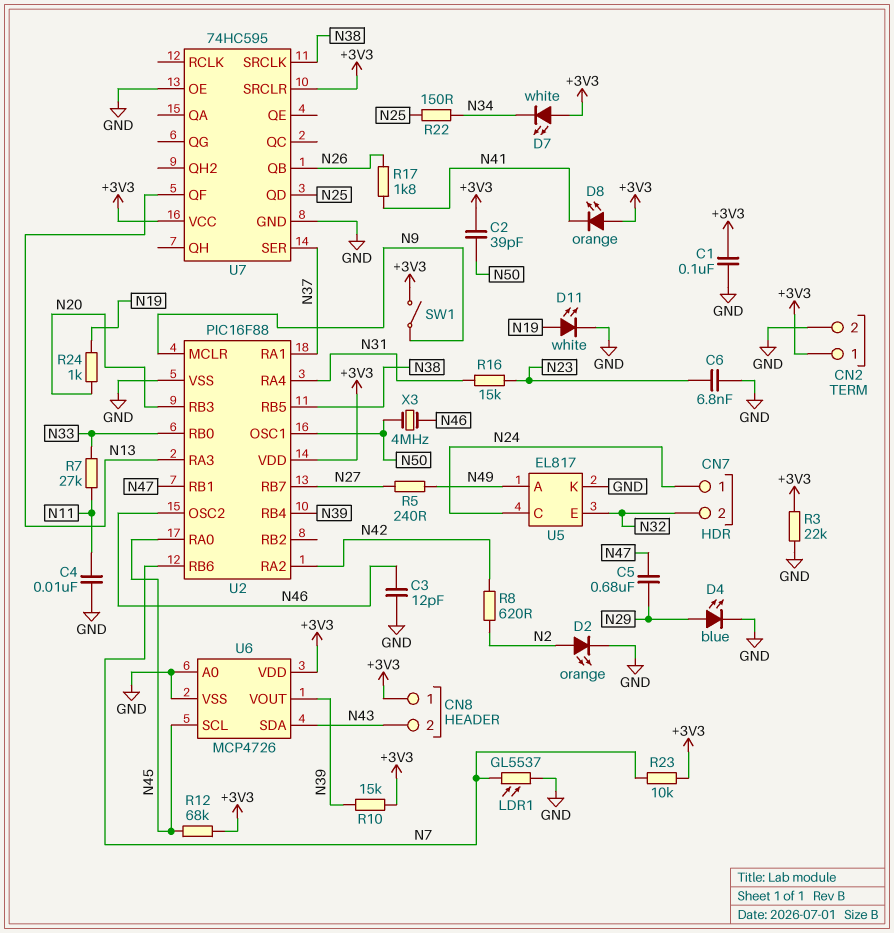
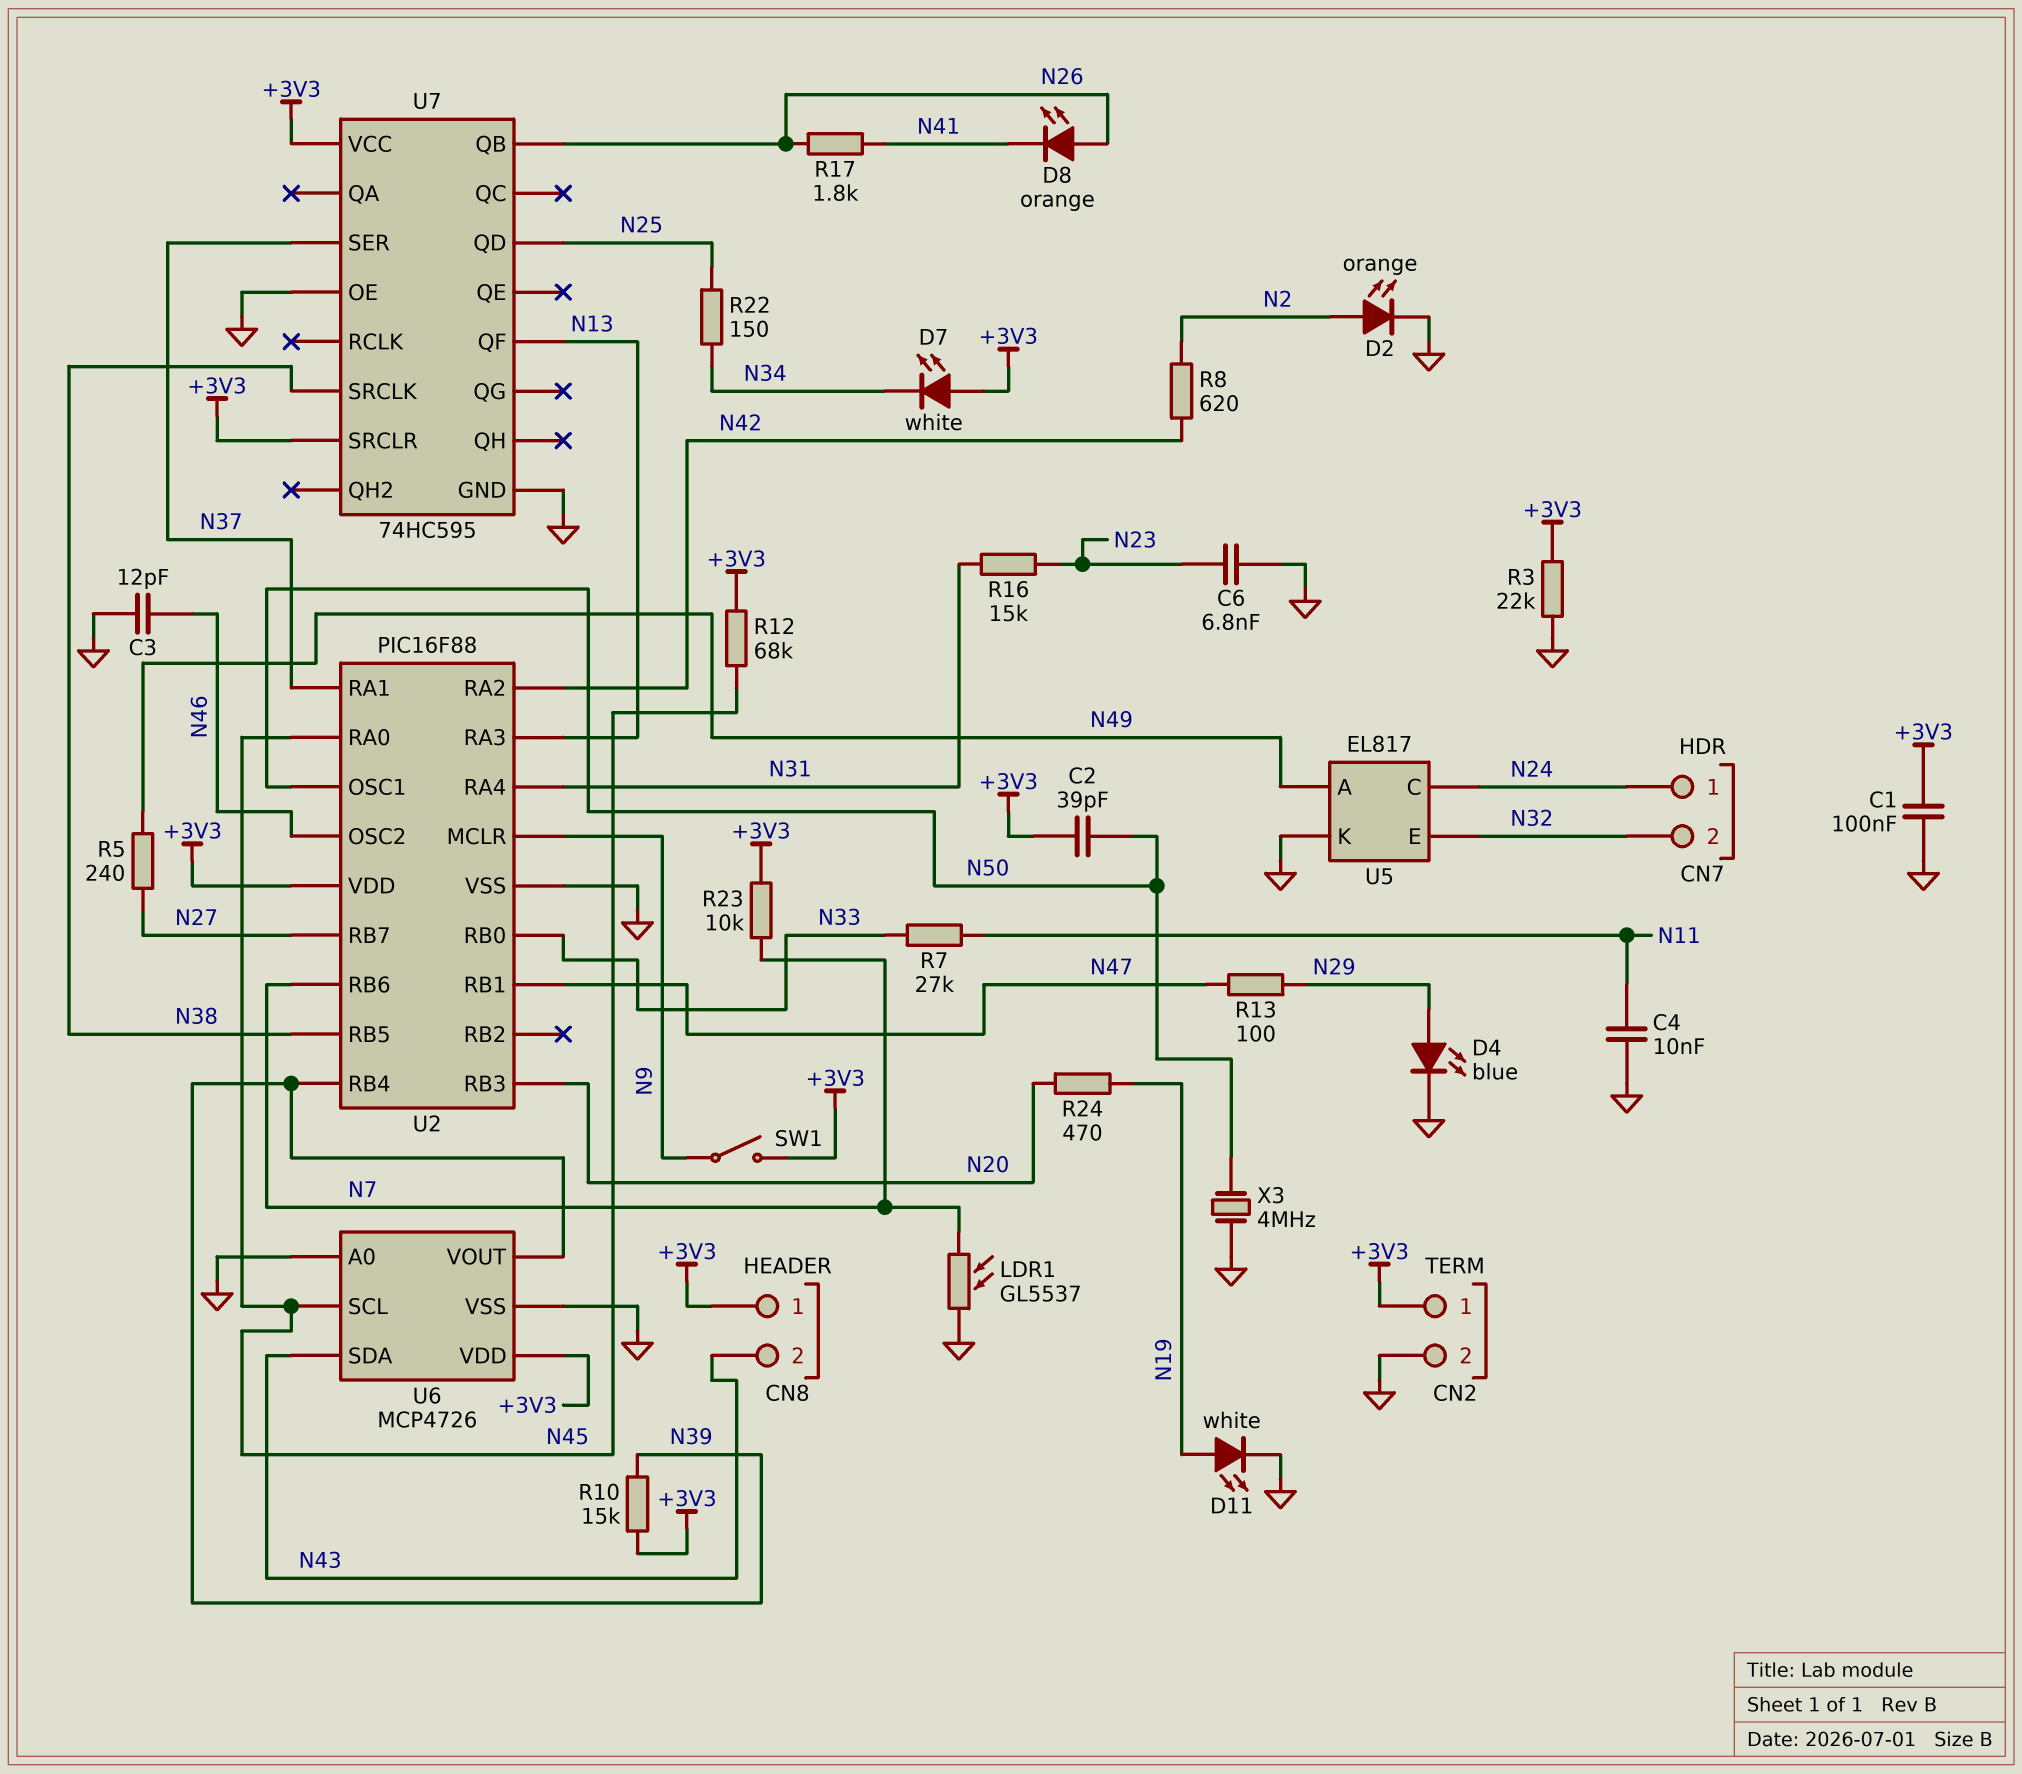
C5: 680nF (N29, N47) -> none
D8: LED orange (A +3V3, K N41) -> LED orange (A N26, K N41)
R13: none -> 100 (N29, N47)
R24: 1k (N19, N20) -> 470 (N19, N20)
X3: 4MHz (N46, N50) -> 4MHz (GND, N50)

